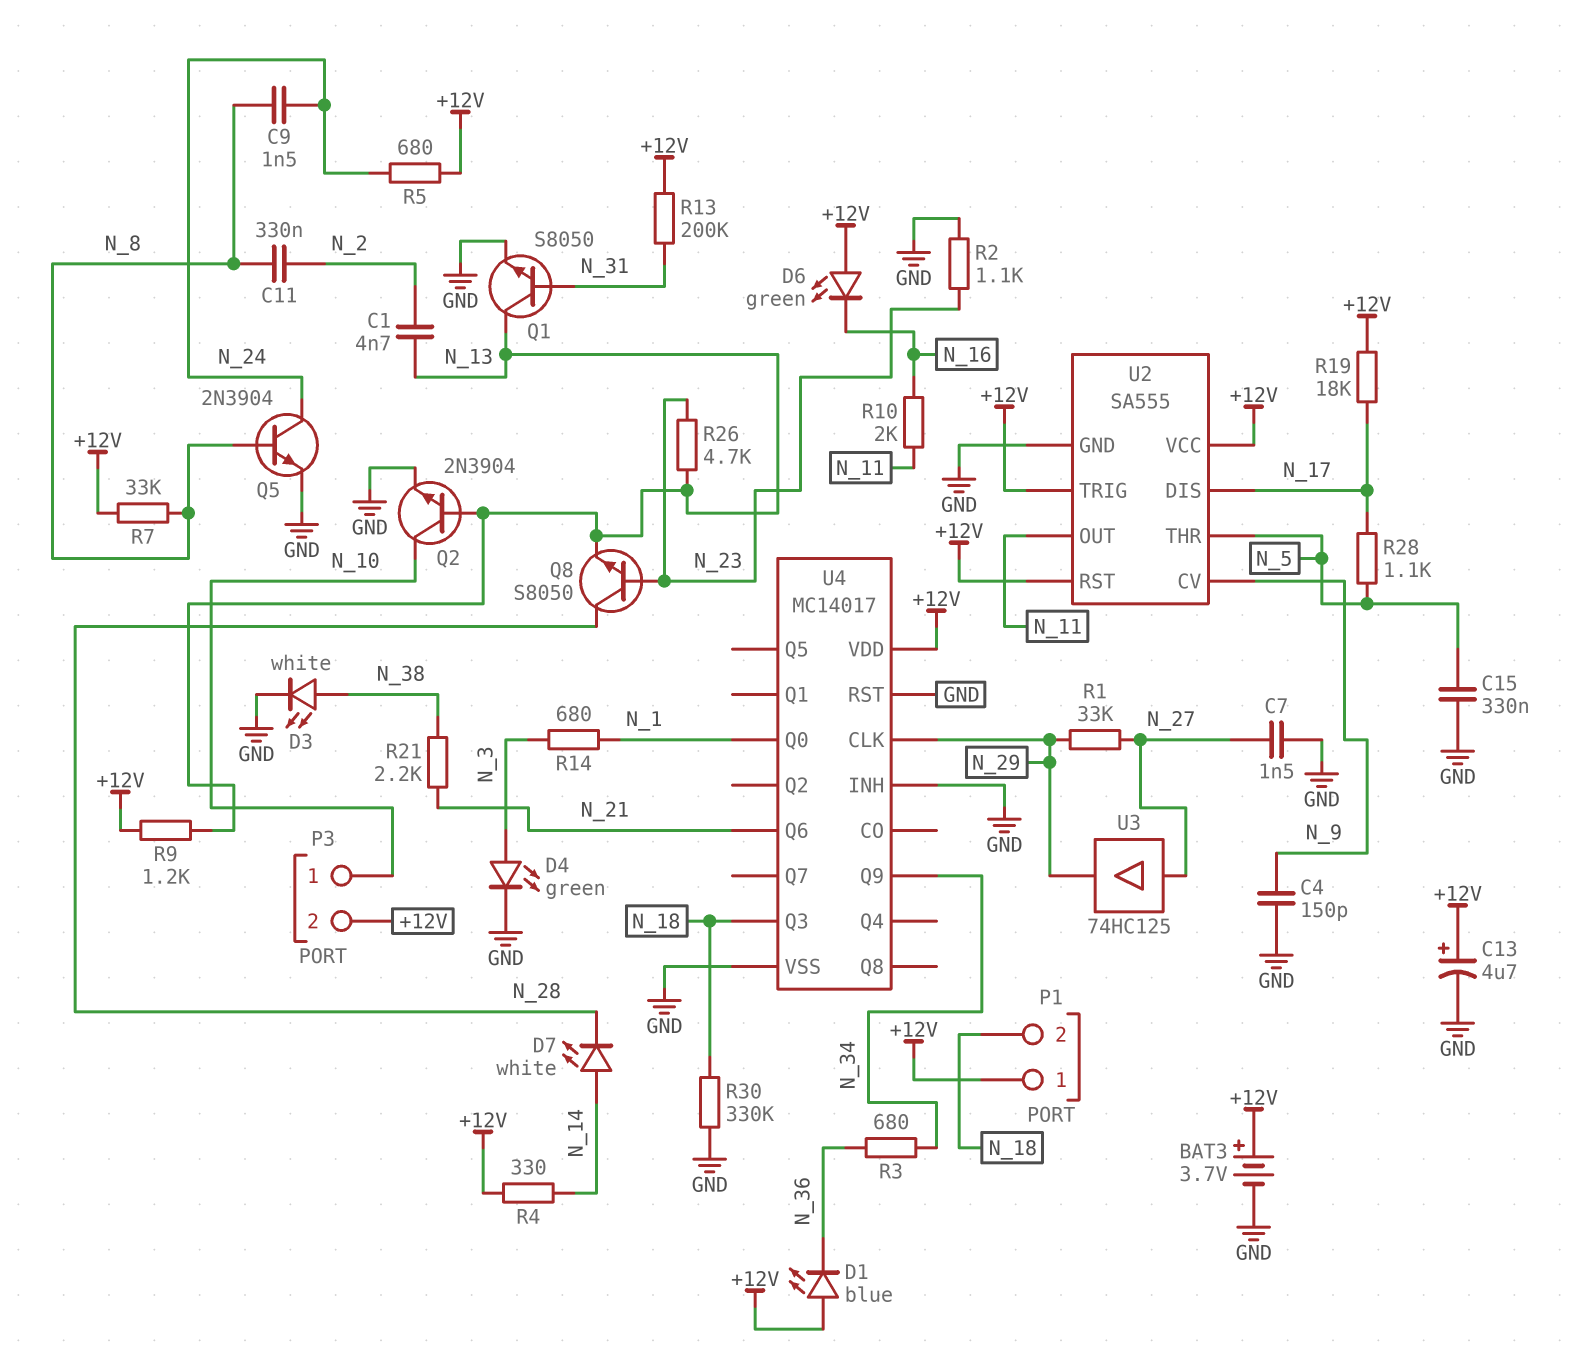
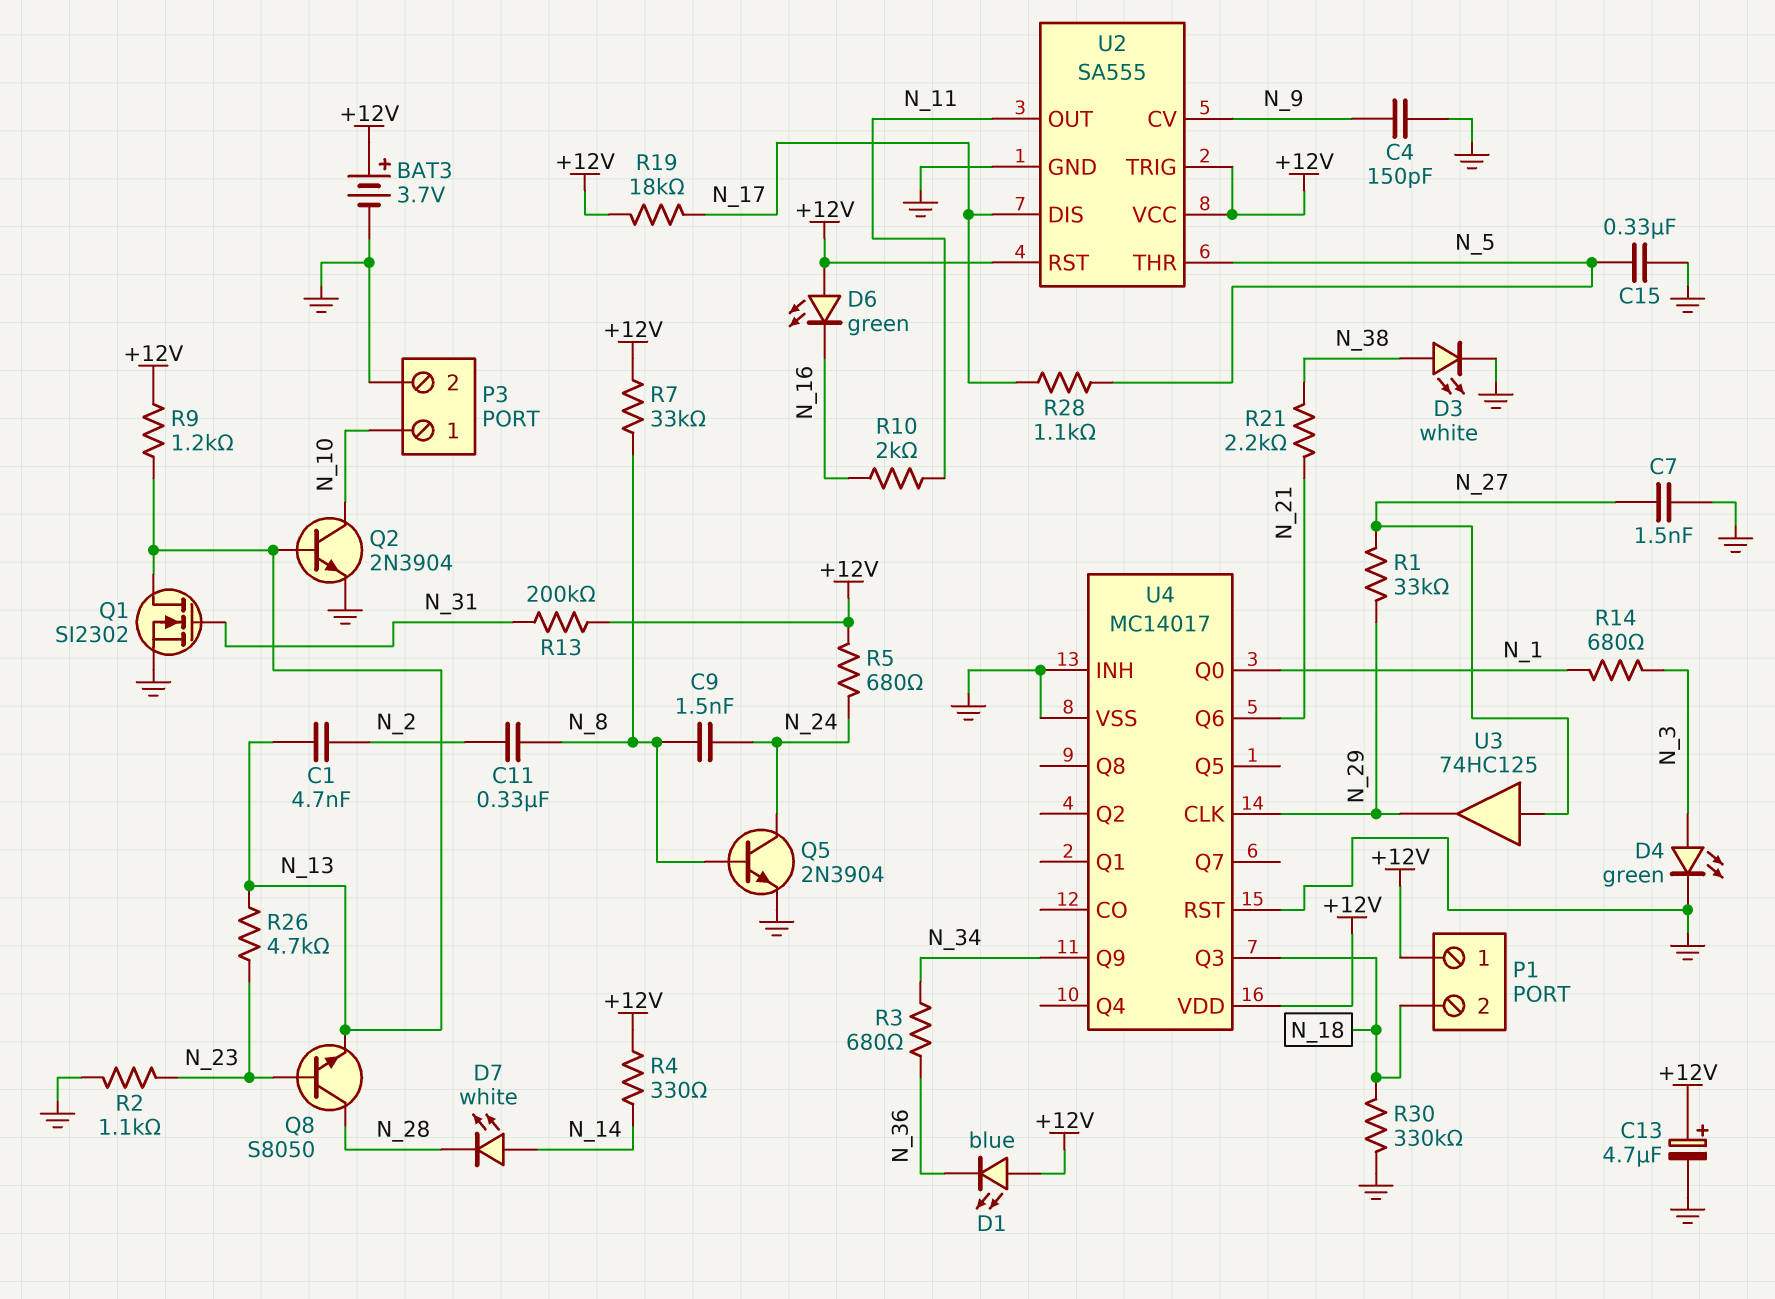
P3 pin 2: +12V -> GND
Q1: NPN S8050 (B N_31, C N_13, E GND) -> NMOS SI2302 (G N_31, D N_13, S GND)

